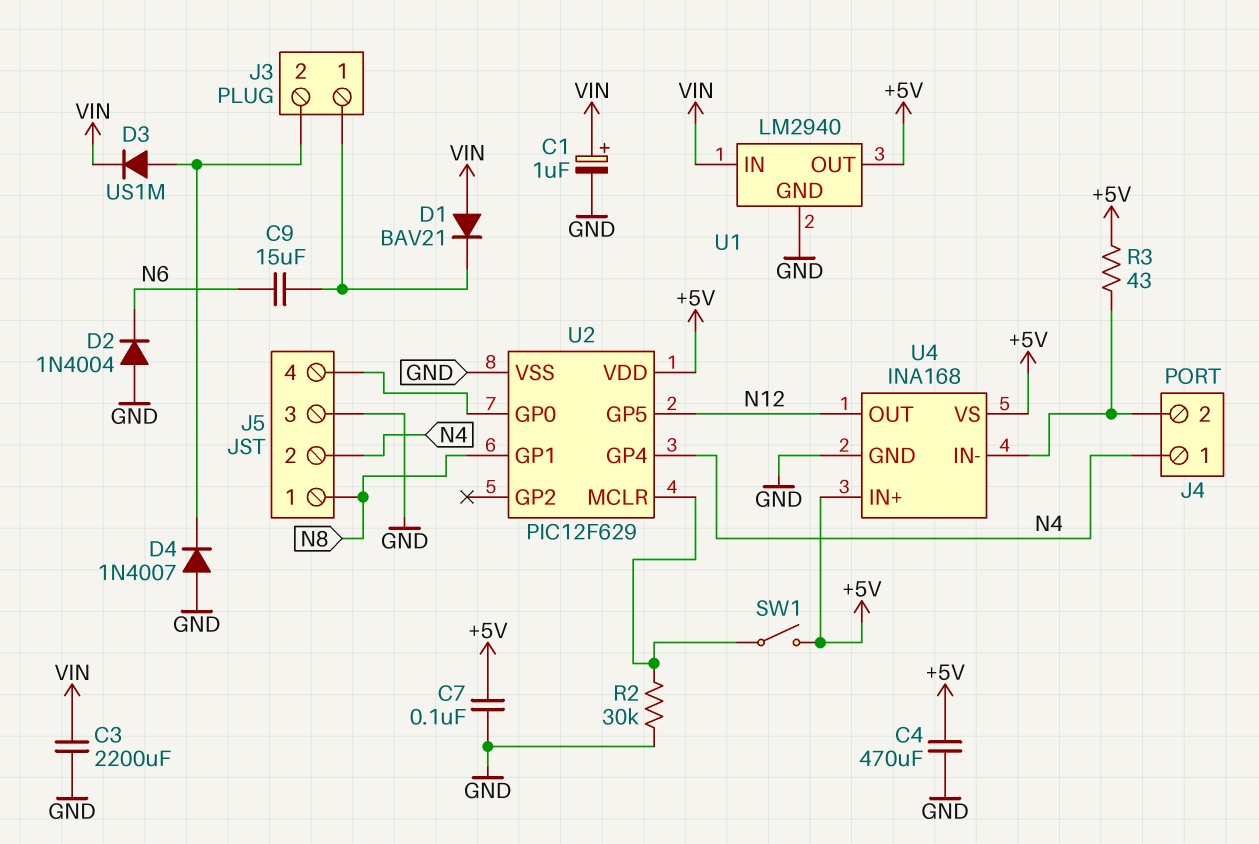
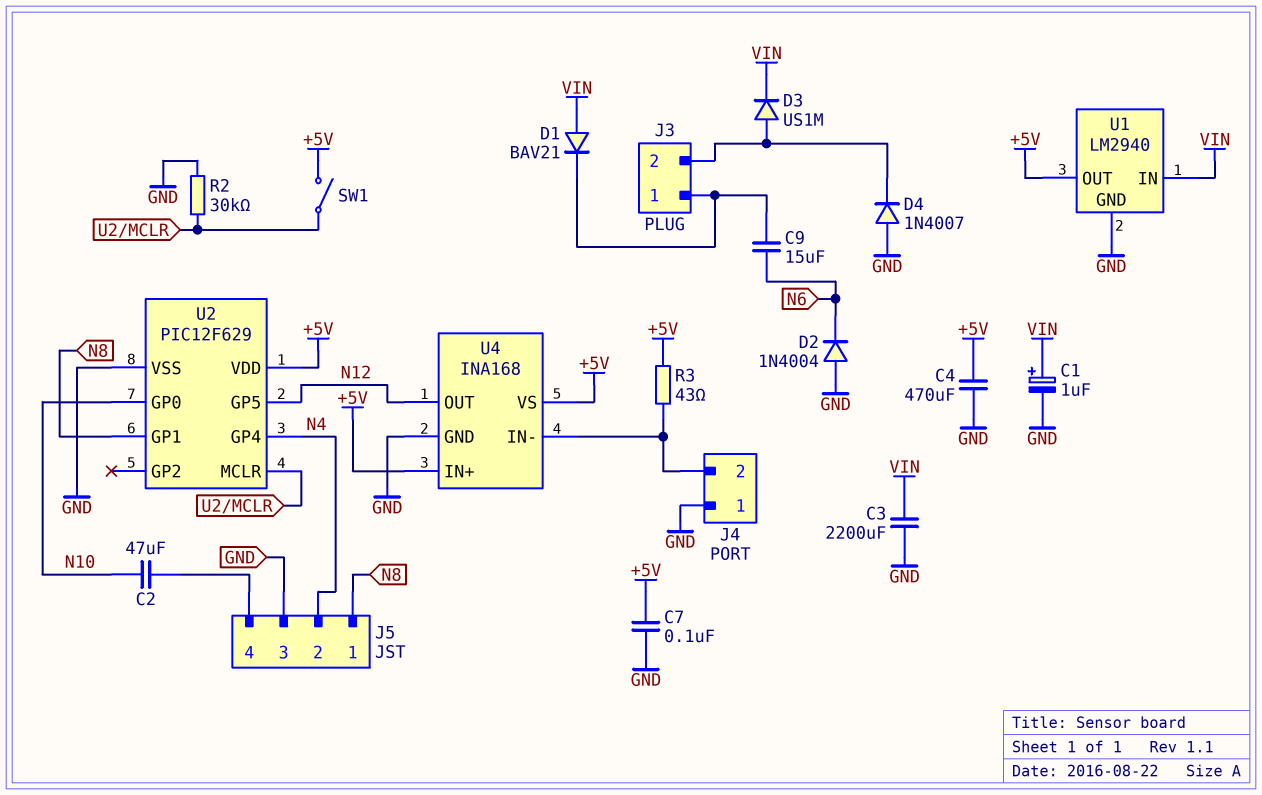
C2: none -> 47uF (J5/4, N10)
J4 pin 1: N4 -> GND
U2 pin GP0: J5/4 -> N10

